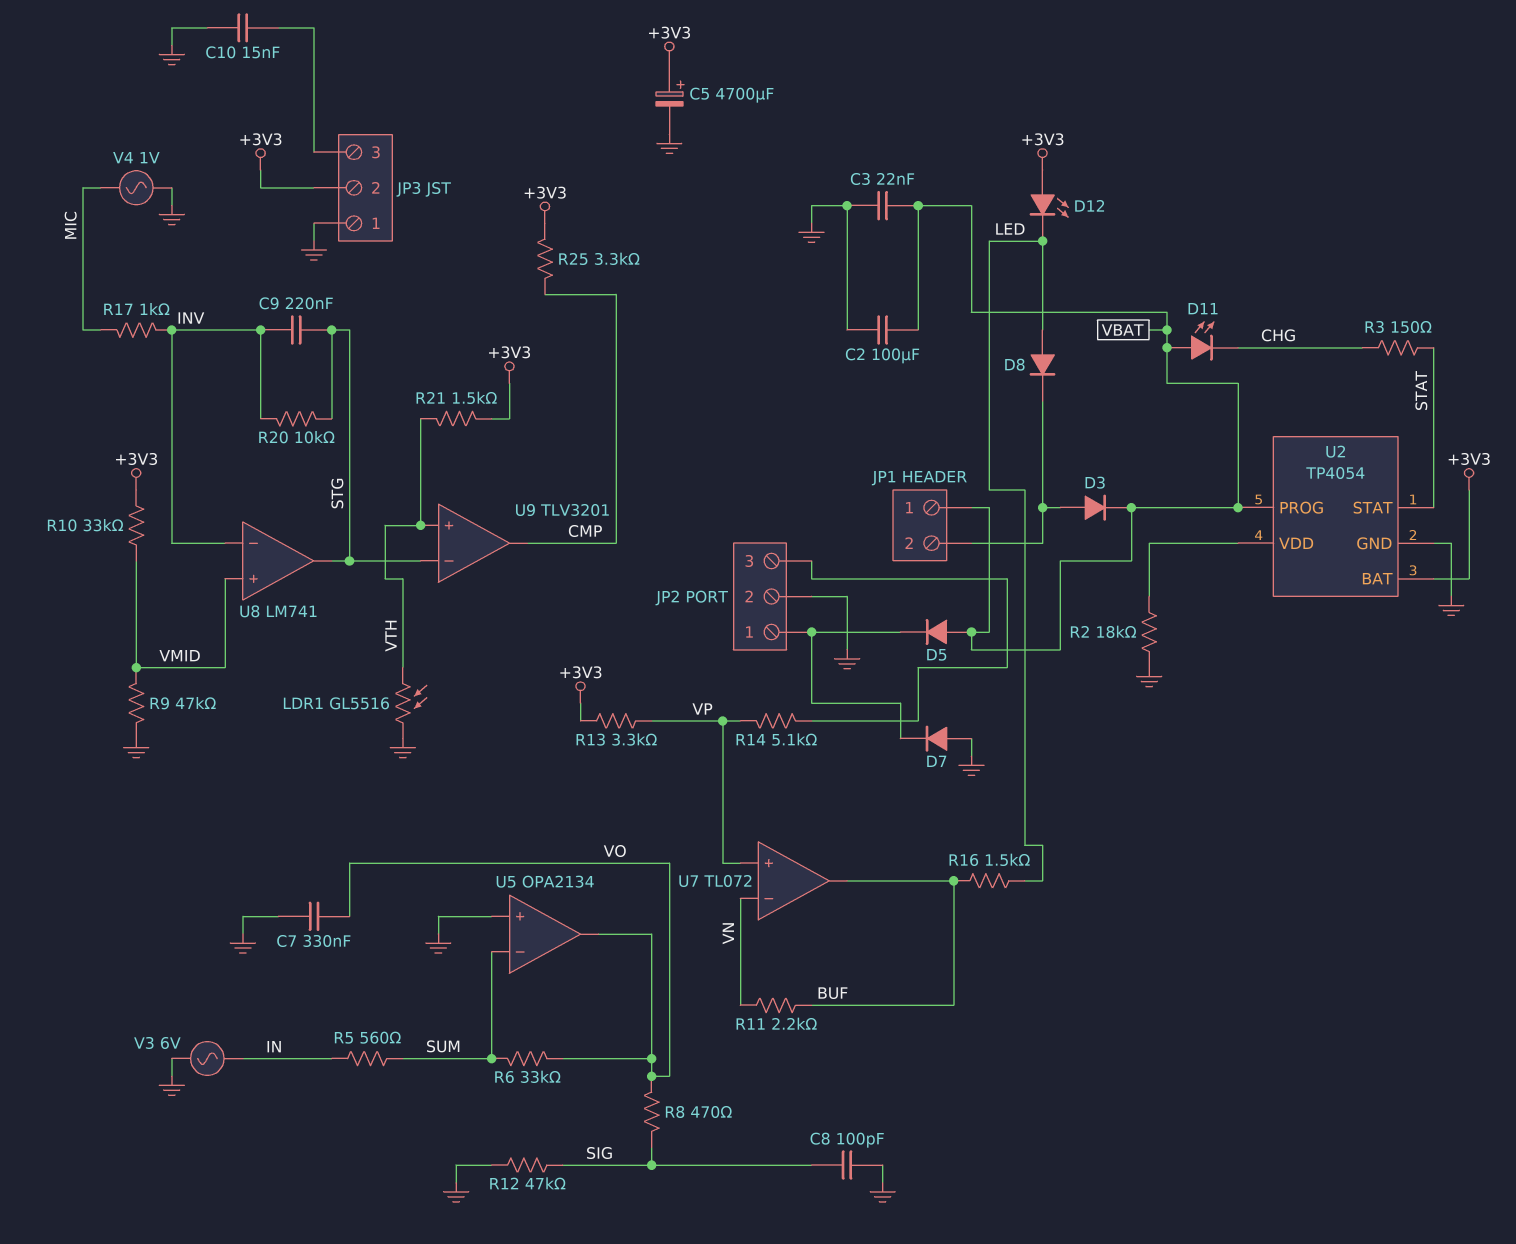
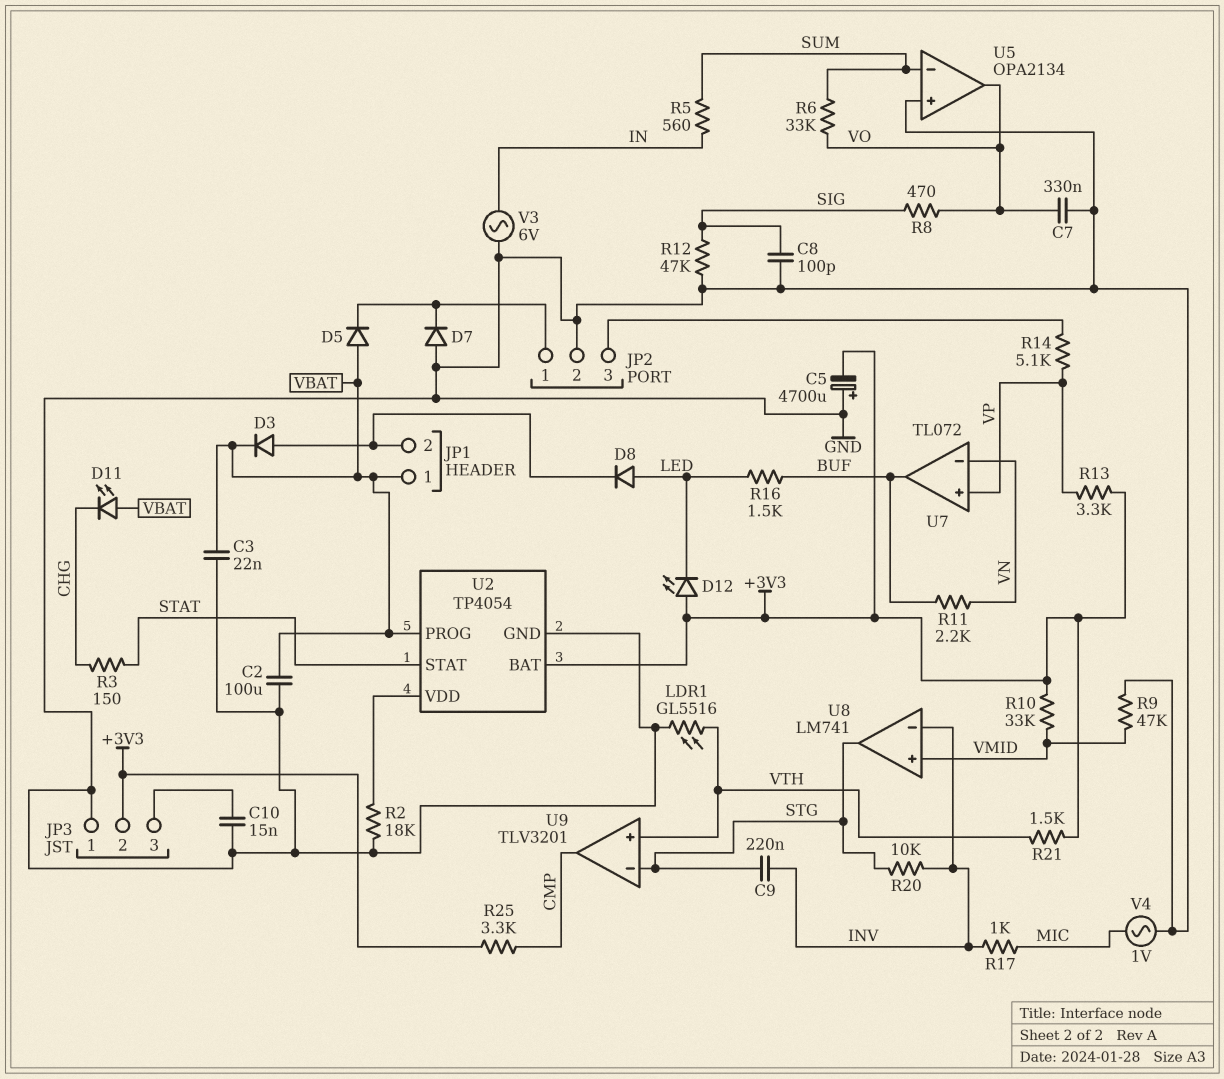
C5: 4700uF (plus +3V3, minus GND) -> 4700uF (plus GND, minus +3V3)

